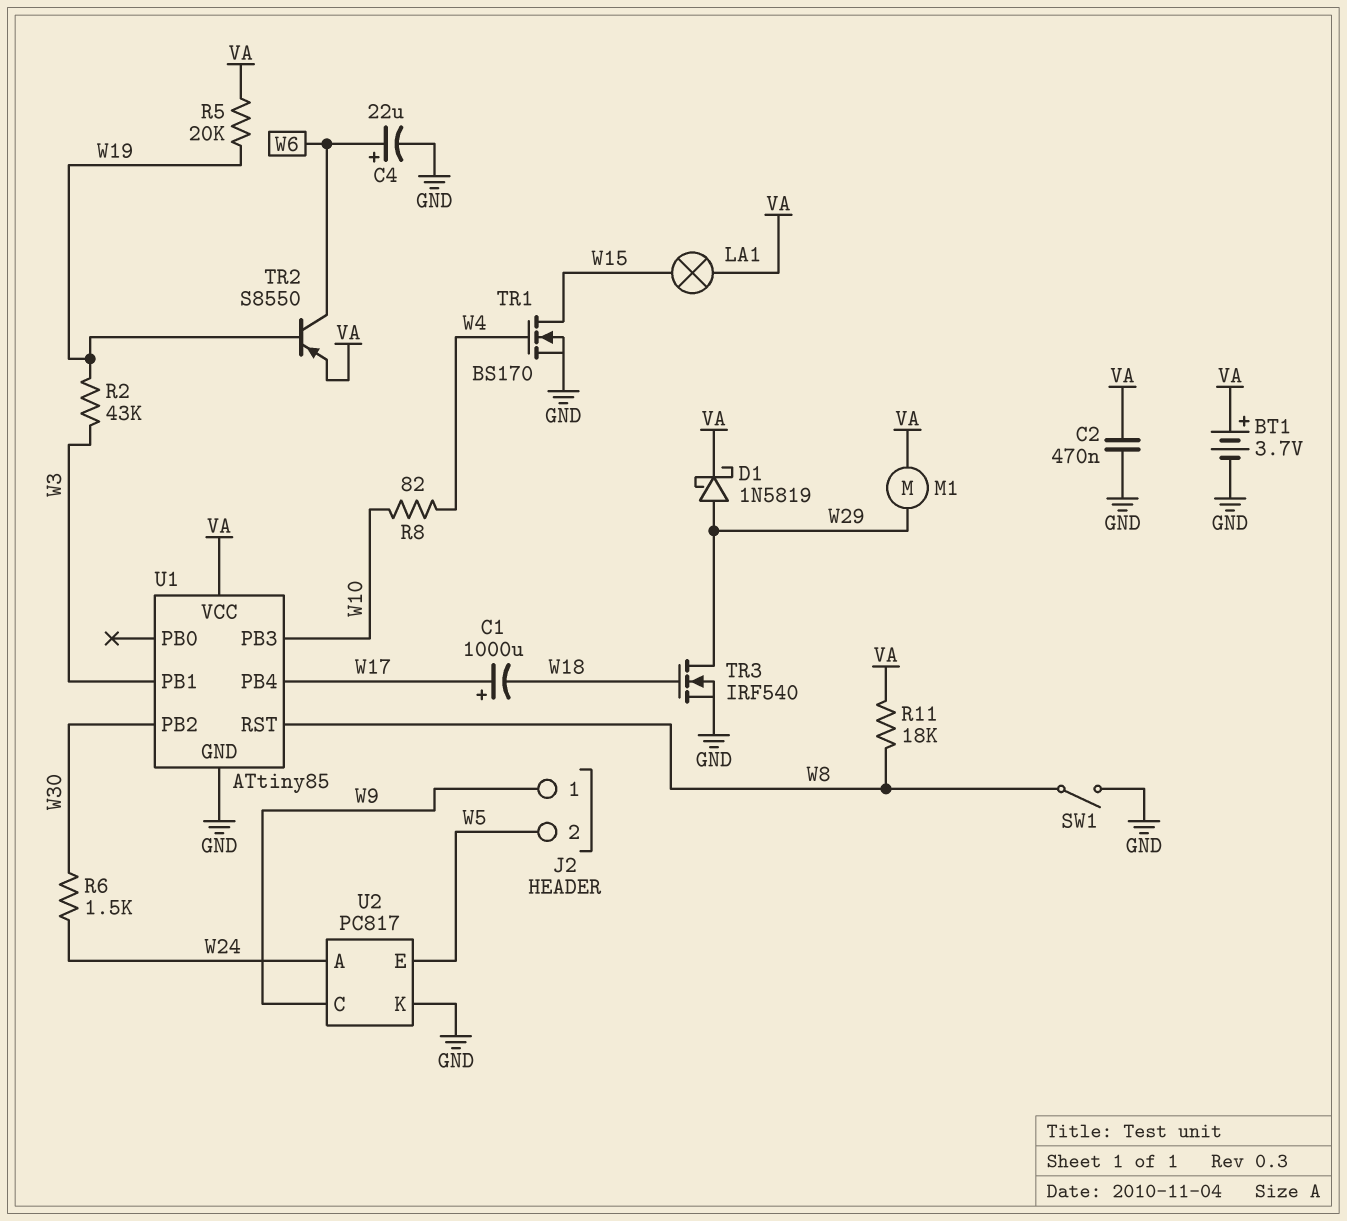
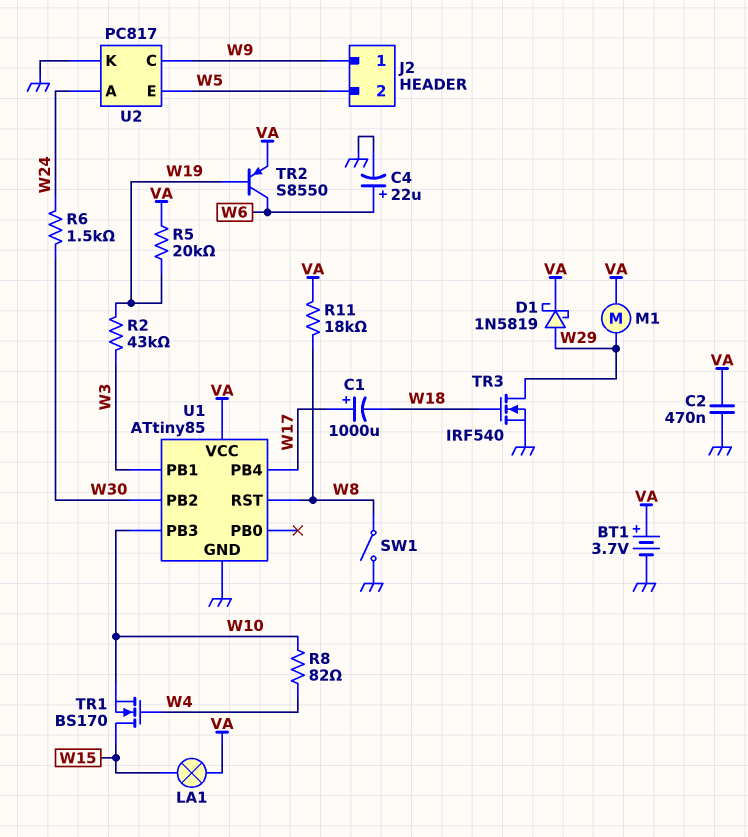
TR1: NMOS BS170 (G W4, D W15, S GND) -> NMOS BS170 (G W4, D W15, S W10)

